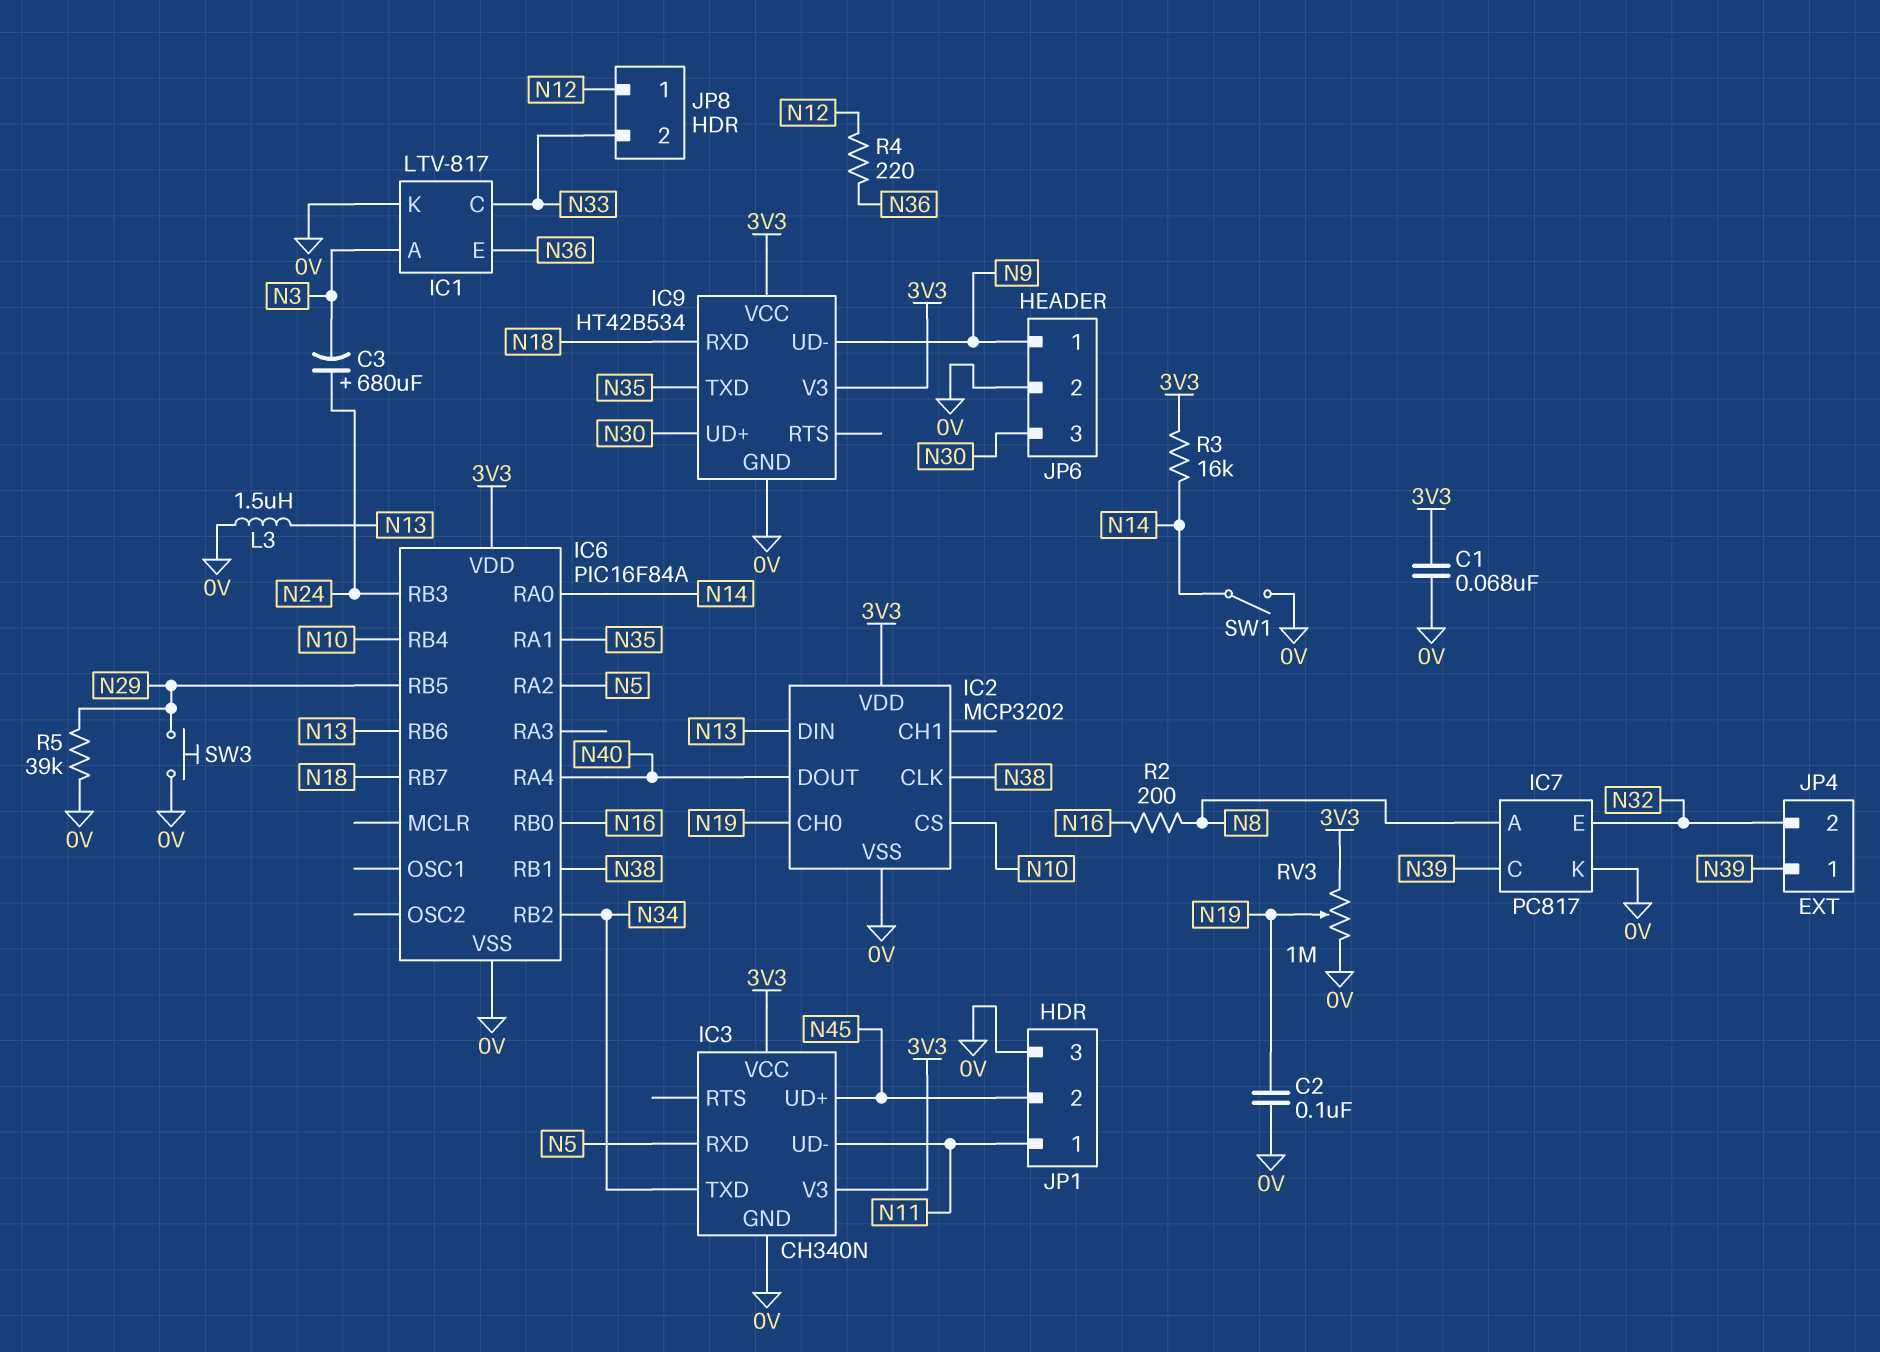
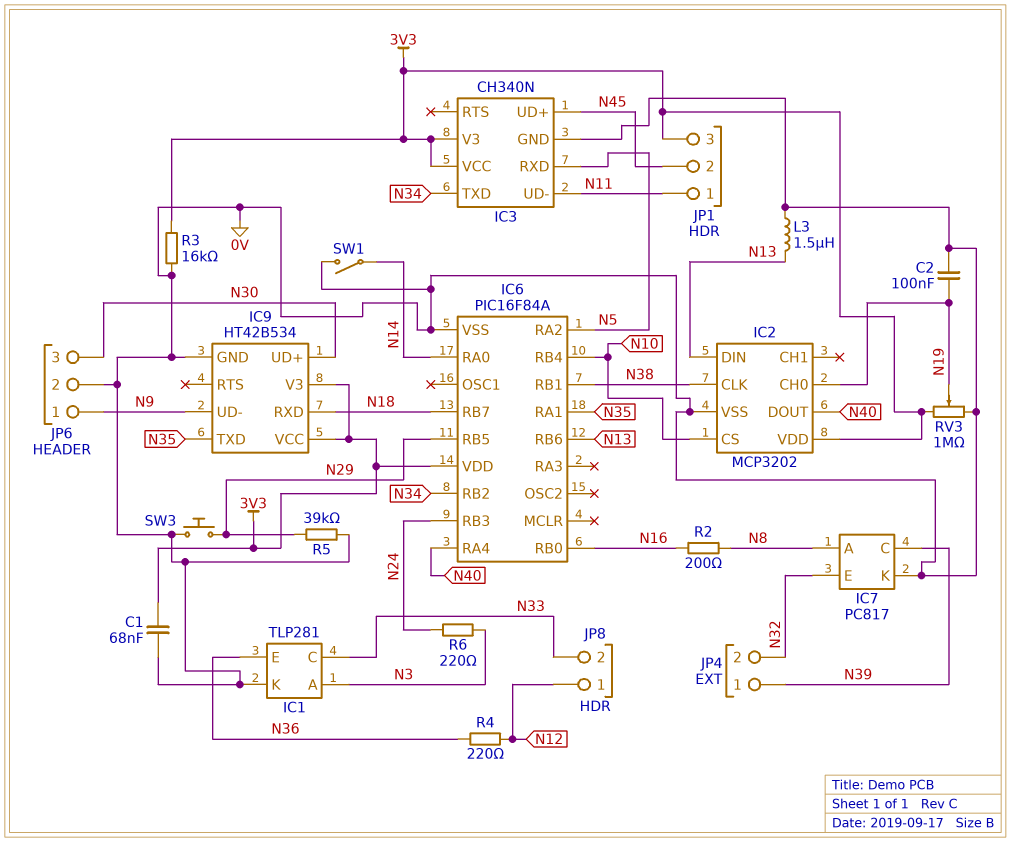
C3: 680uF (plus N24, minus N3) -> none
IC1: LTV-817 -> TLP281
JP1 pin 3: 0V -> 3V3
R3: 16k (3V3, N14) -> 16k (0V, 3V3)
R6: none -> 220 (N3, N24)

